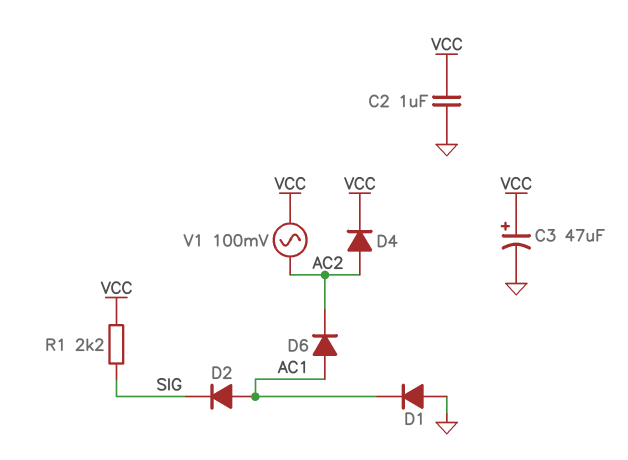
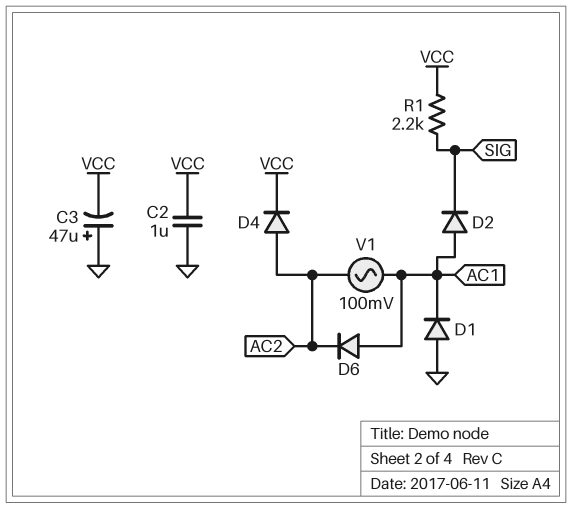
C3: 47uF (plus VCC, minus GND) -> 47uF (plus GND, minus VCC)
V1: AC 100mV (AC2, VCC) -> AC 100mV (AC1, AC2)

